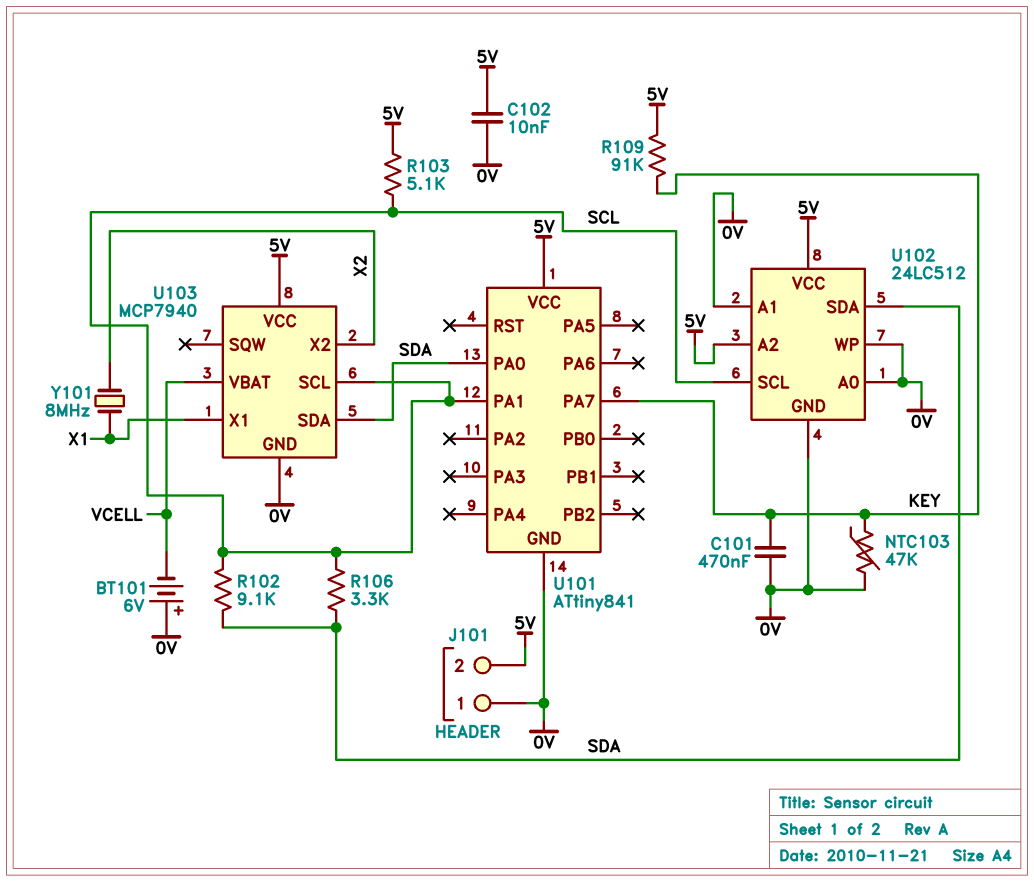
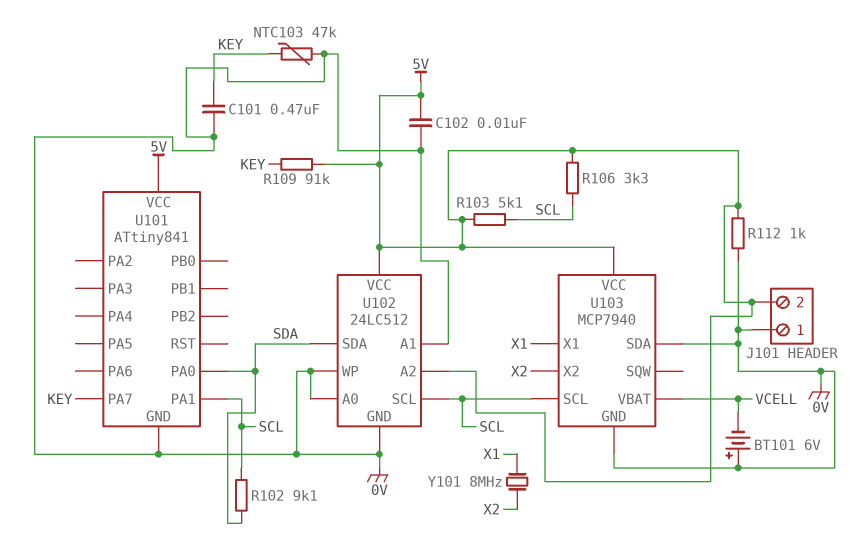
R106: 3.3k (SCL, SDA) -> 3.3k (5V, SCL)
R112: none -> 1k (0V, 5V)
U103 pin SDA: SDA -> 0V

